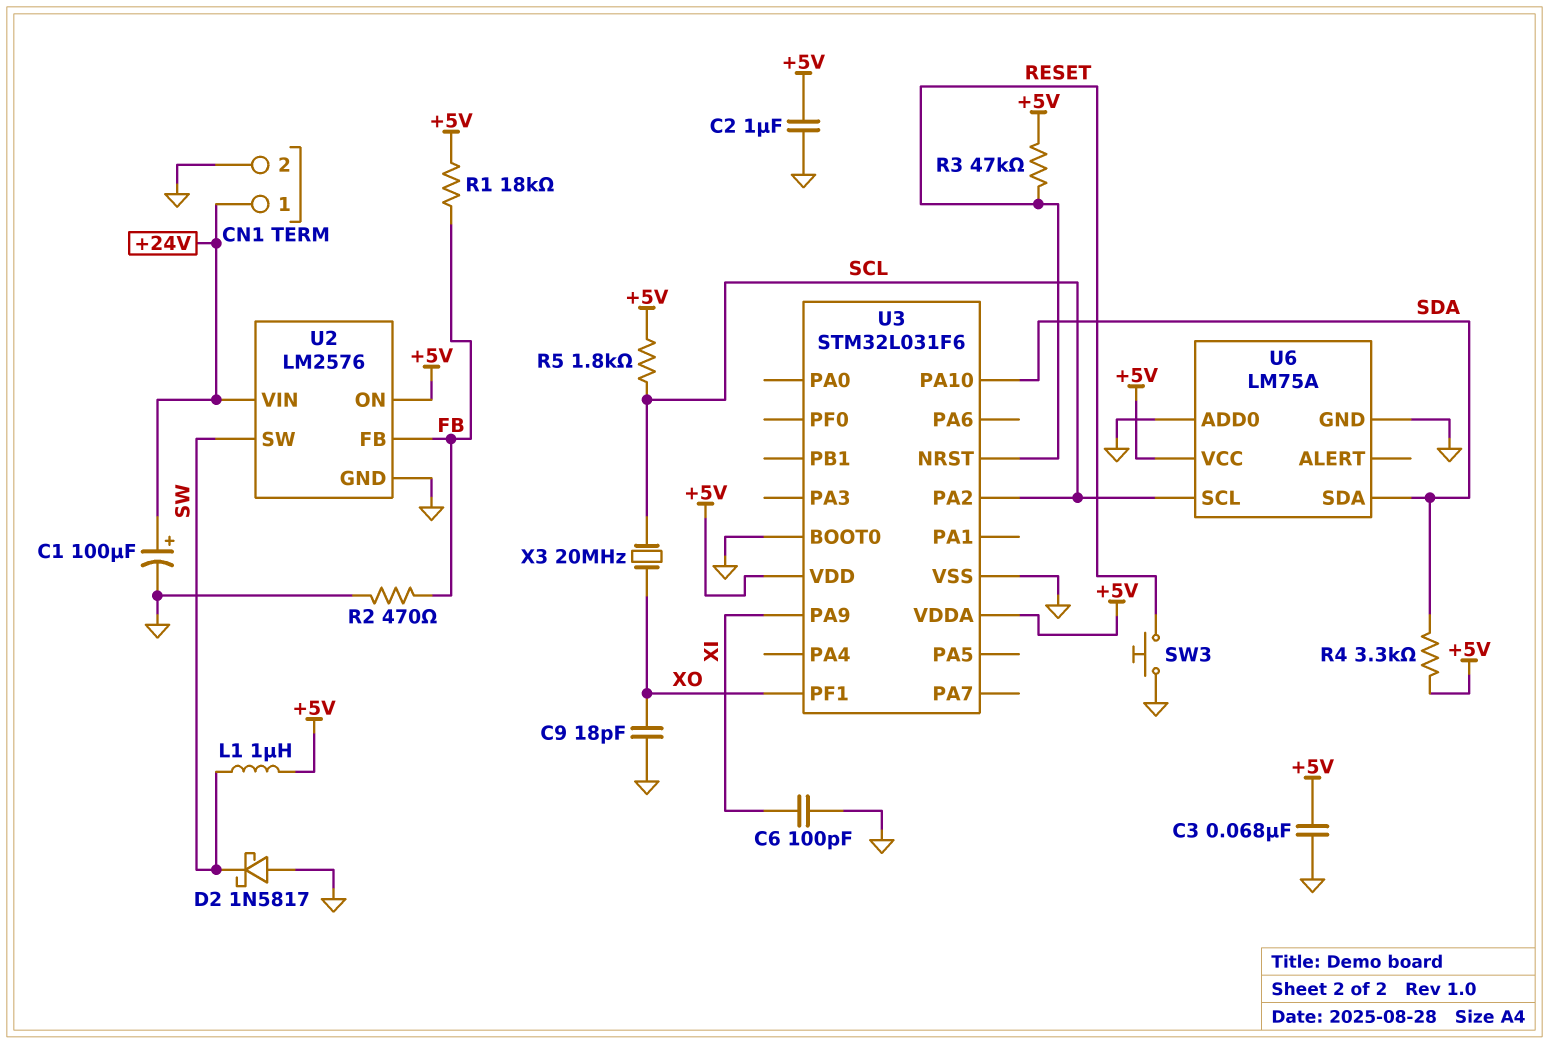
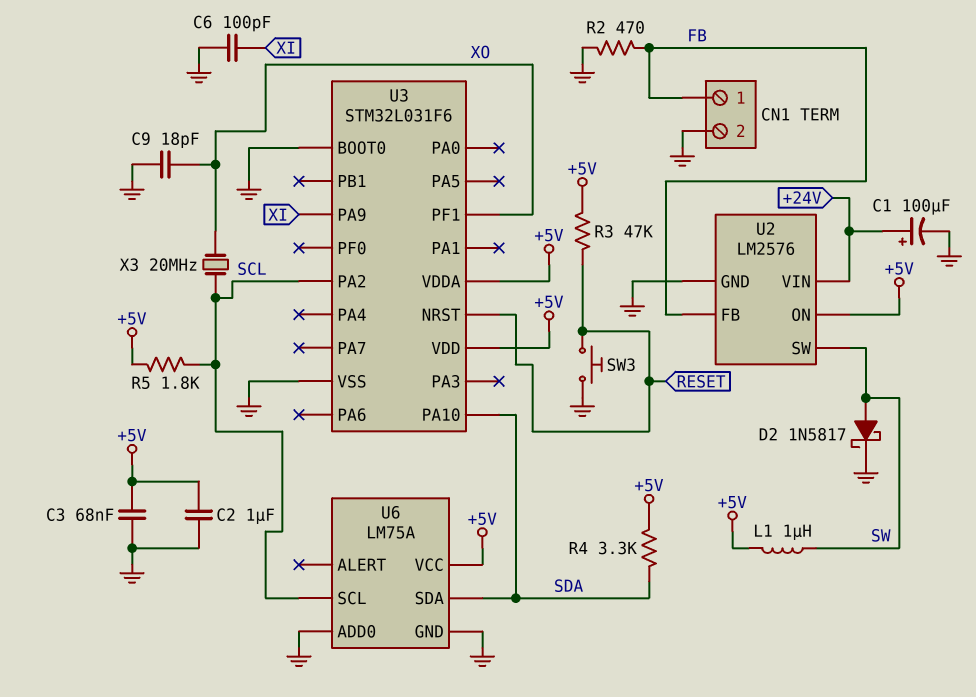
CN1 pin 1: +24V -> FB
D2: schottky 1N5817 (A GND, K SW) -> schottky 1N5817 (A SW, K GND)
R1: 18k (+5V, FB) -> none

